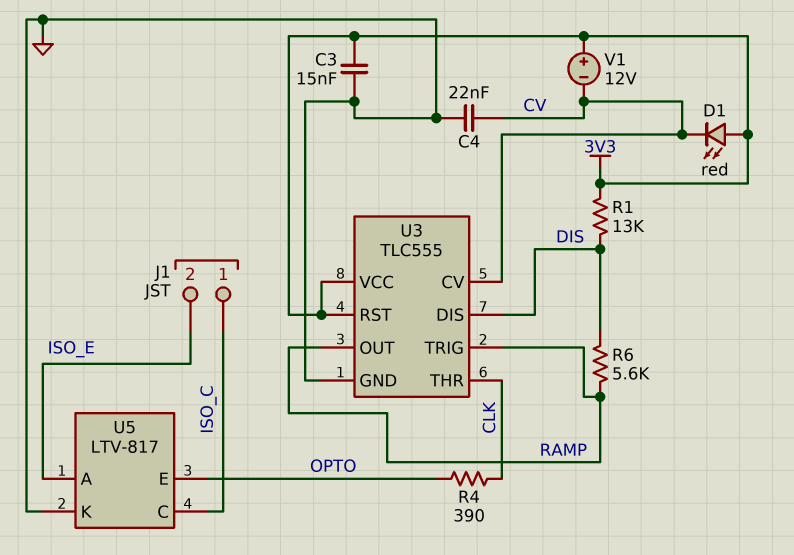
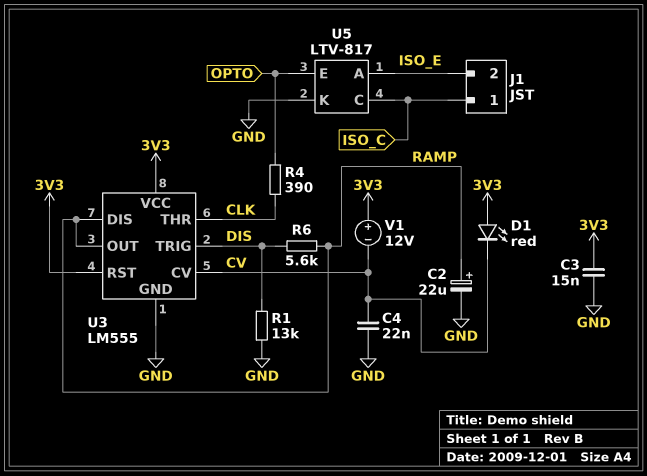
C2: none -> 22uF (plus RAMP, minus GND)
R1: 13k (3V3, DIS) -> 13k (DIS, GND)
U3: TLC555 -> LM555
U3 pin DIS: DIS -> RAMP
U3 pin TRIG: RAMP -> DIS

